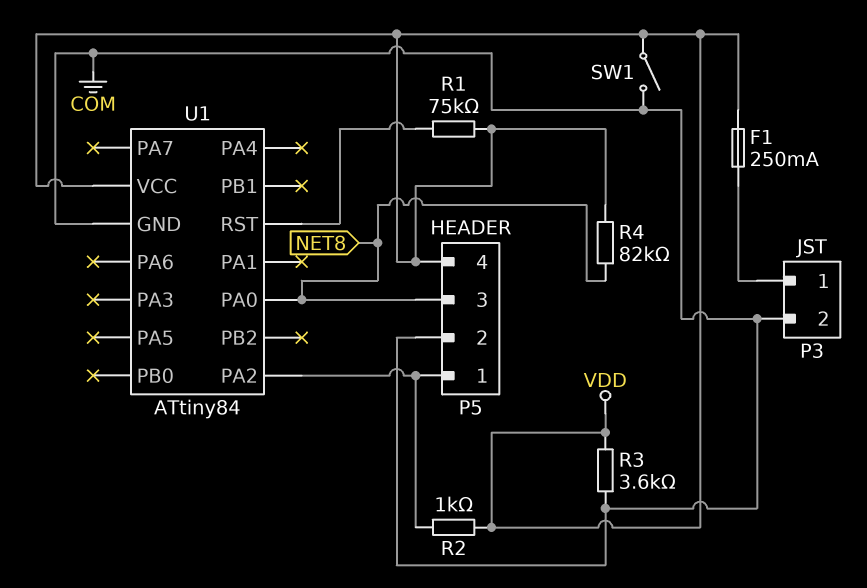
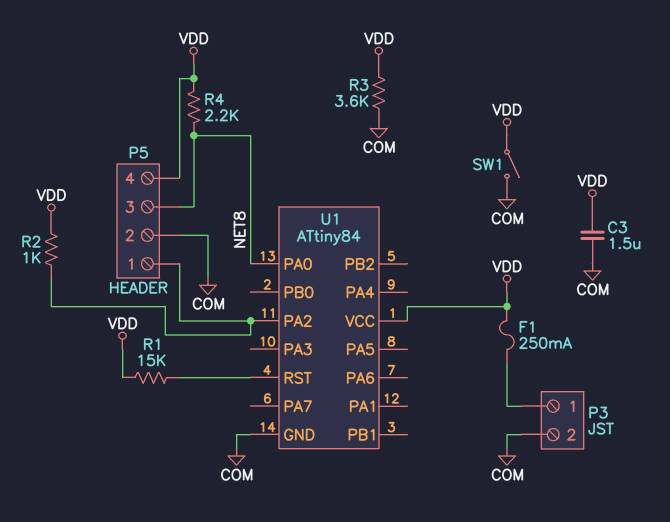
C3: none -> 1.5uF (COM, VDD)
R1: 75k (U1/RST, VDD) -> 15k (U1/RST, VDD)
R4: 82k (NET8, VDD) -> 2.2k (NET8, VDD)

